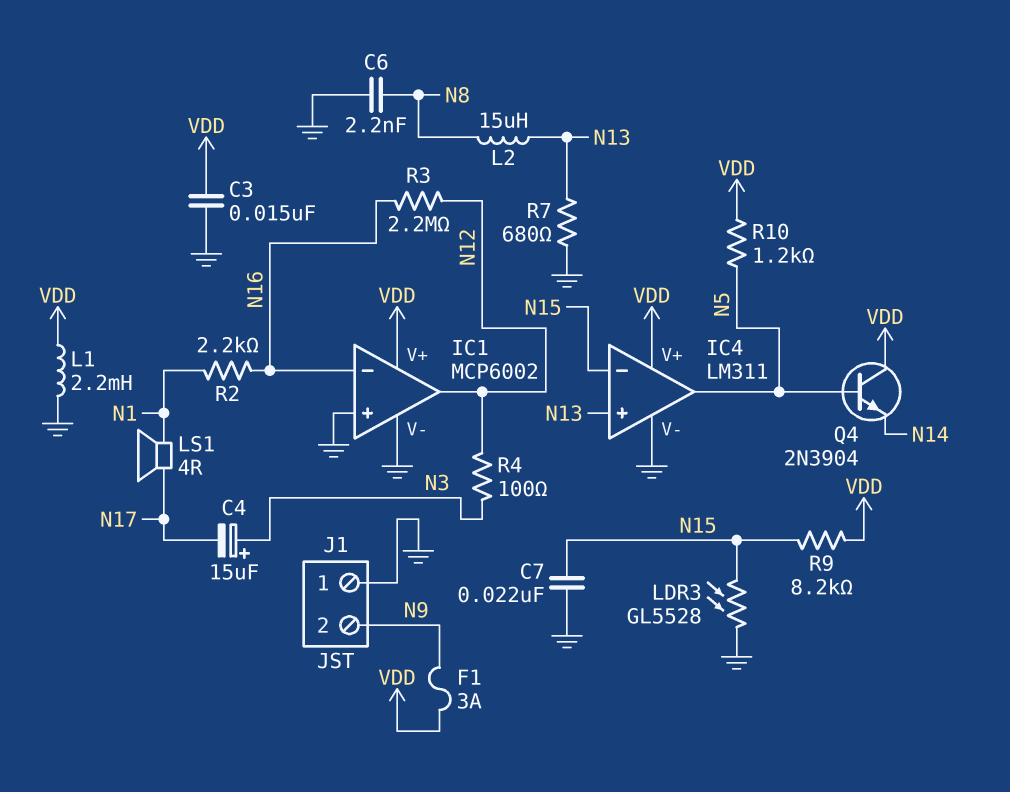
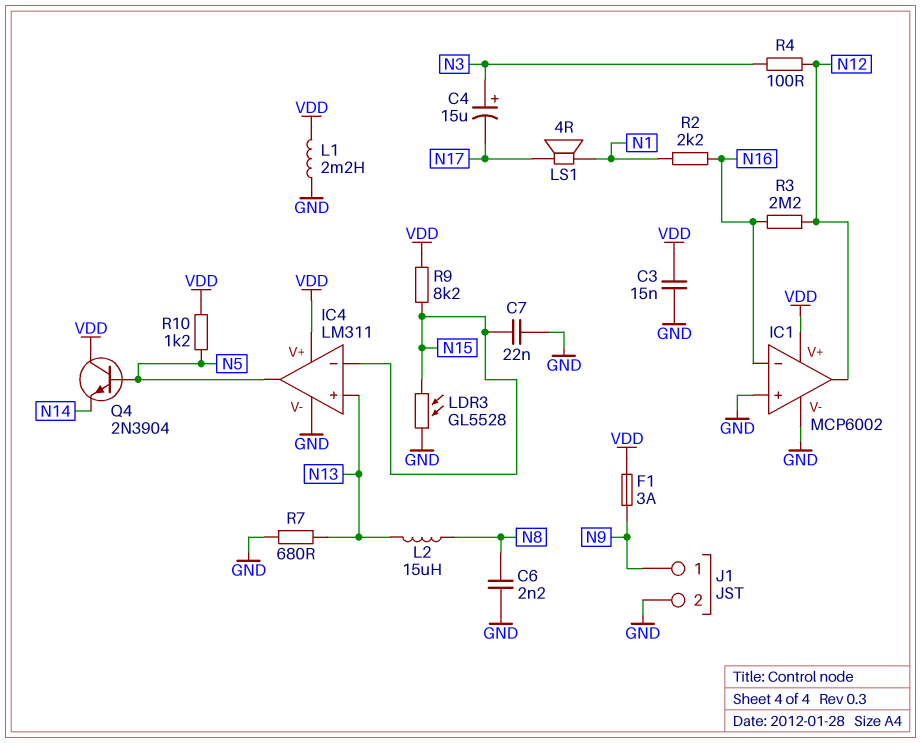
J1 pin 1: GND -> N9
J1 pin 2: N9 -> GND

